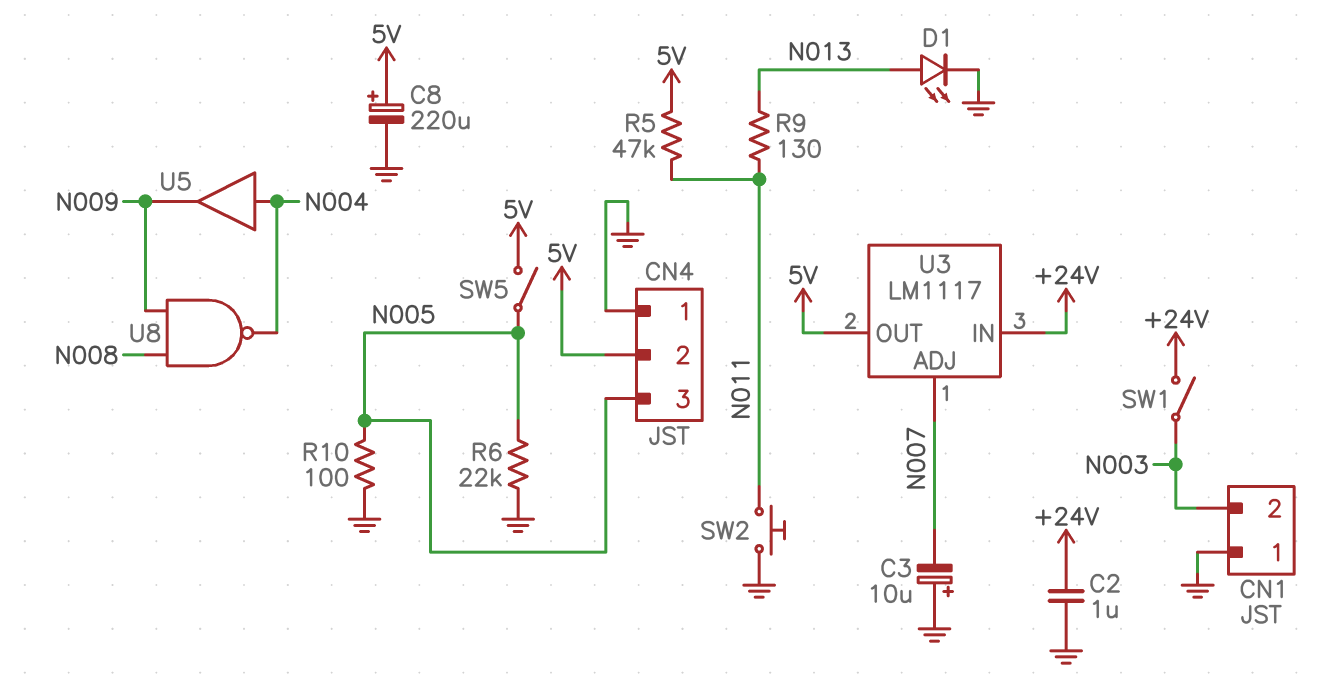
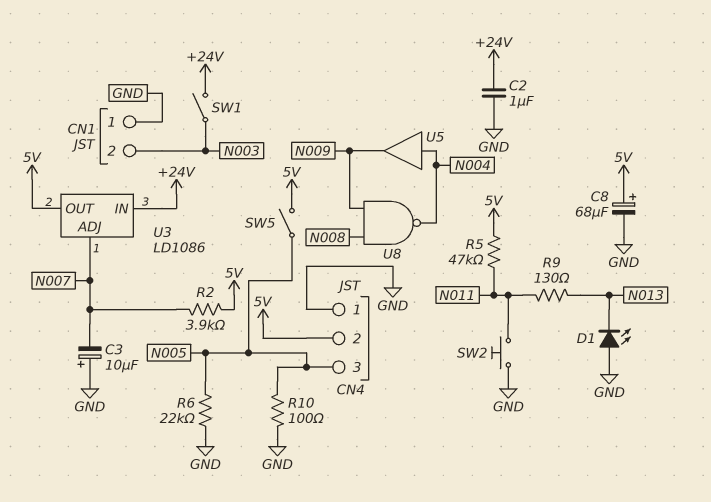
C8: 220uF (plus 5V, minus GND) -> 68uF (plus 5V, minus GND)
D1: LED (A N013, K GND) -> LED (A GND, K N013)
R2: none -> 3.9k (5V, N007)
U3: LM1117 -> LD1086

